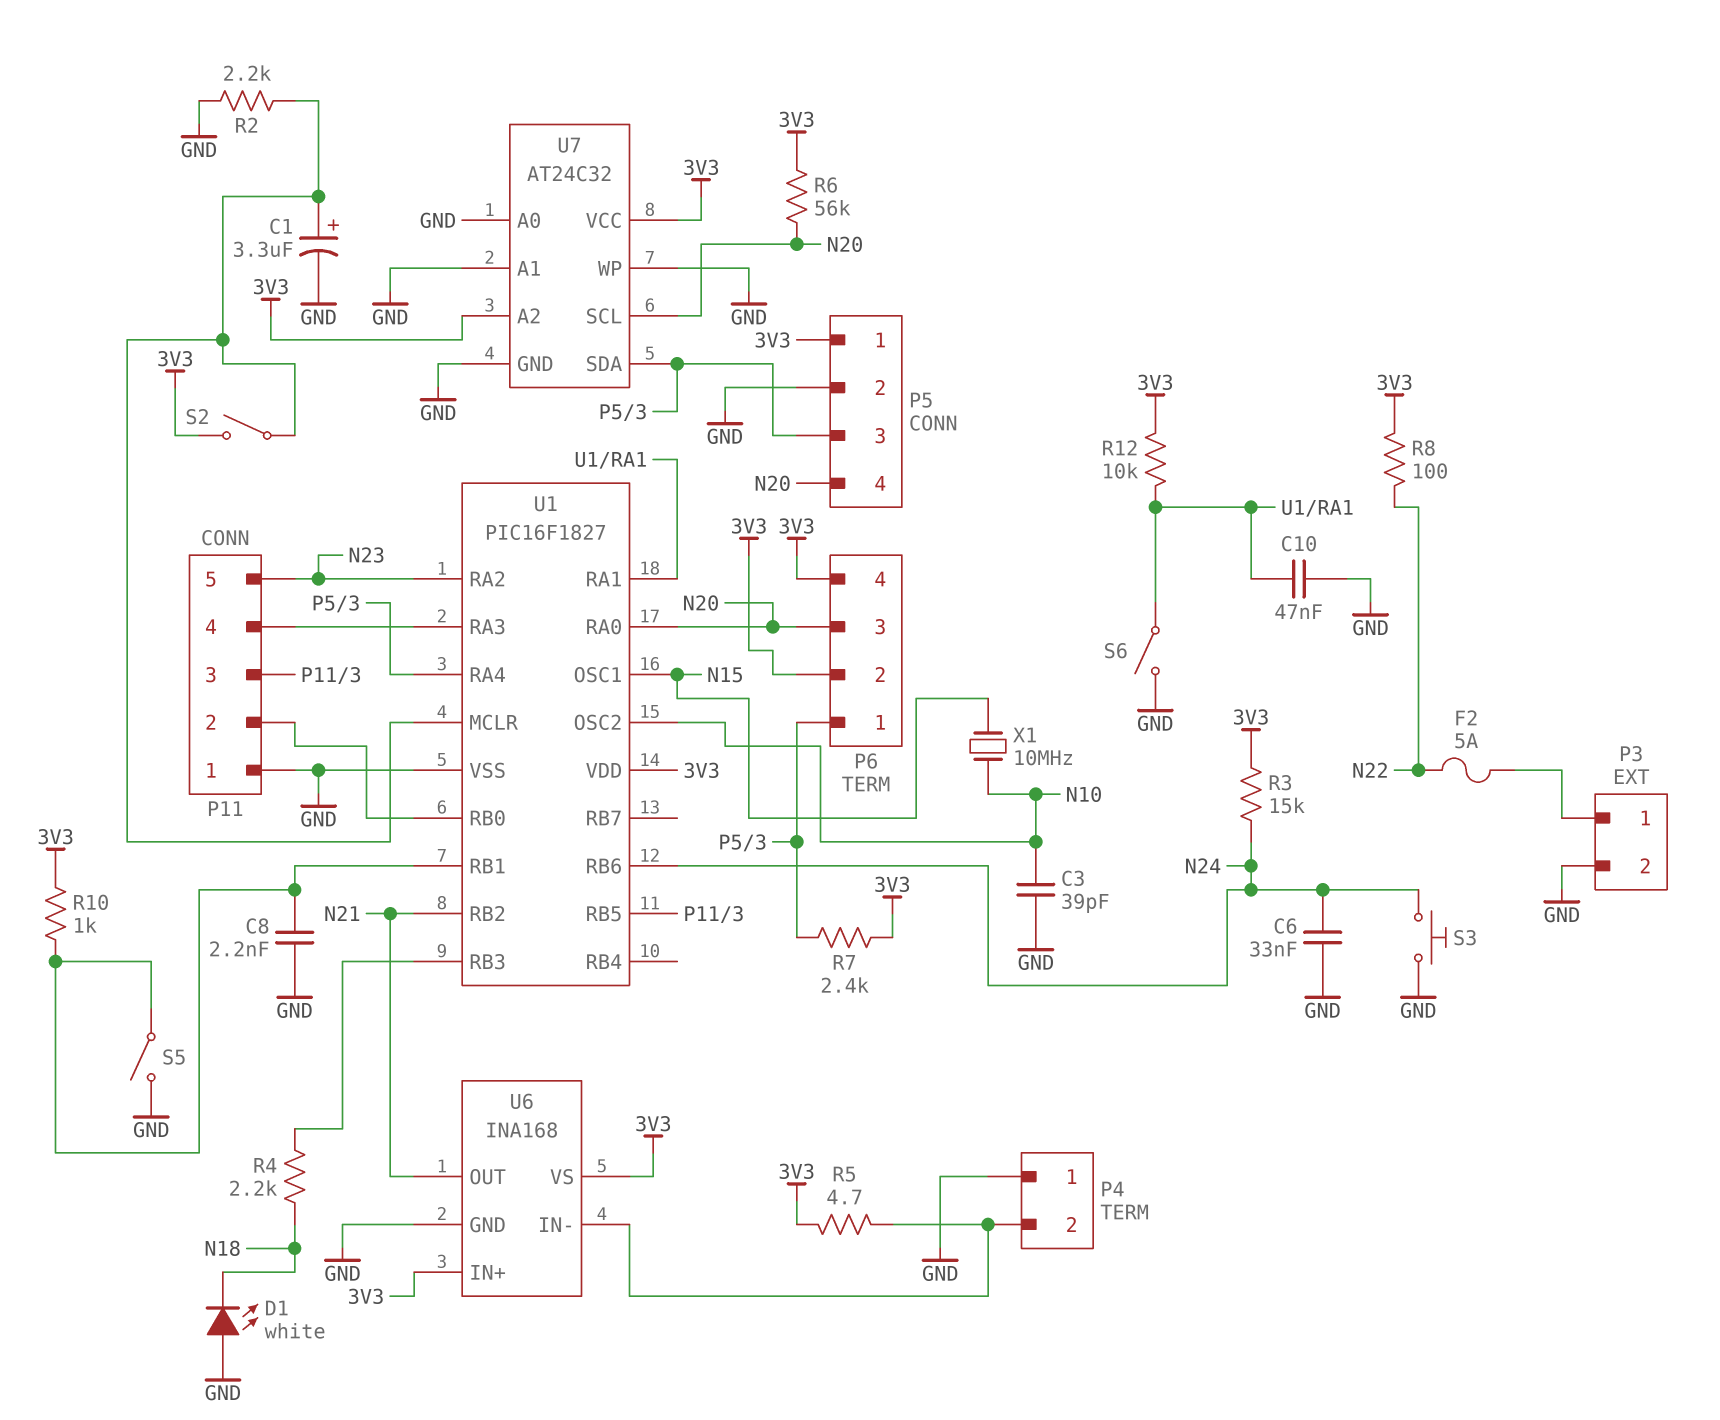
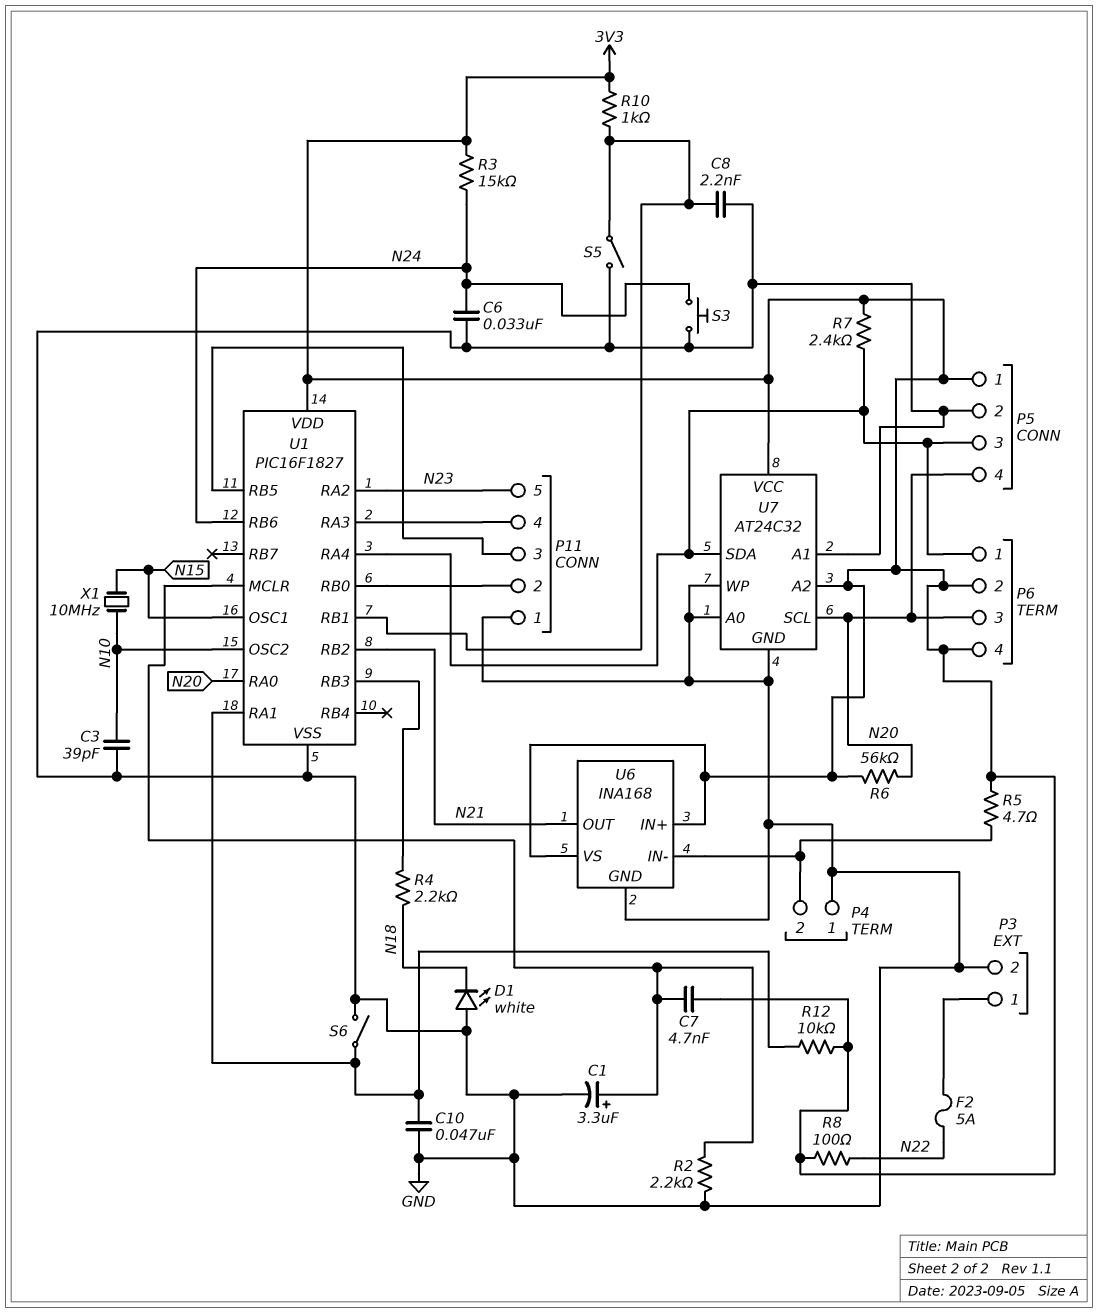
C7: none -> 4.7nF (3V3, U1/MCLR)
S2: switch (3V3, U1/MCLR) -> none

